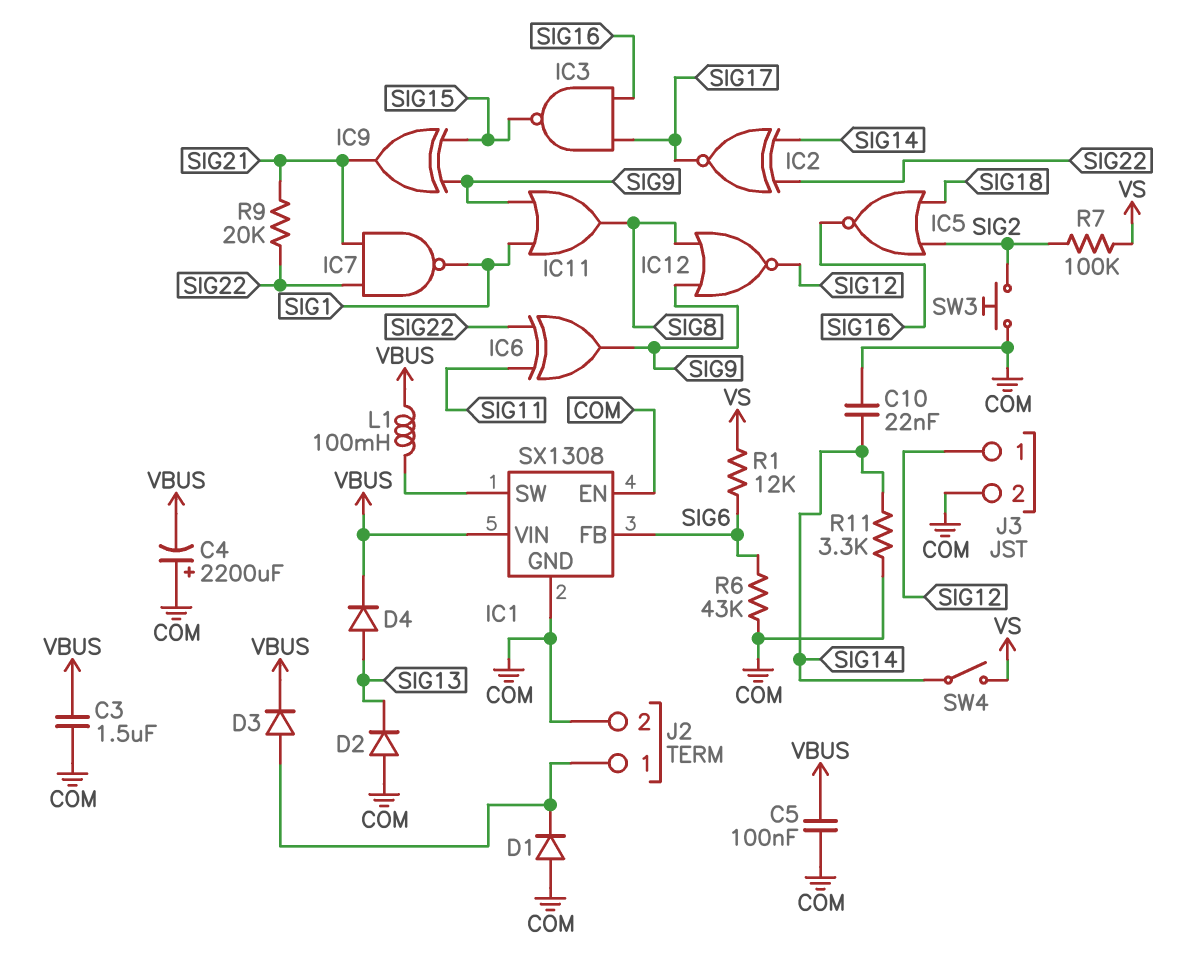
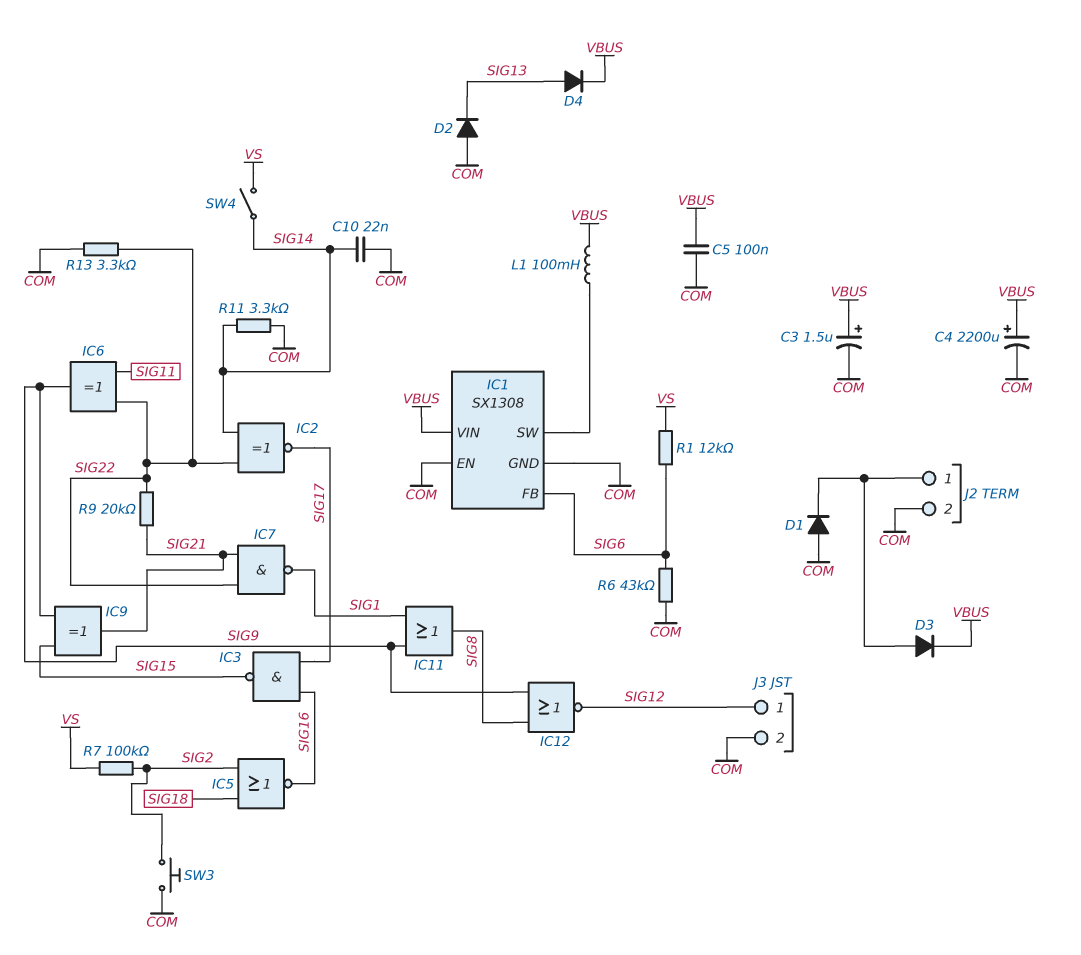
C3: 1.5uF (COM, VBUS) -> 1.5uF (plus VBUS, minus COM)
C4: 2200uF (plus COM, minus VBUS) -> 2200uF (plus VBUS, minus COM)
R13: none -> 3.3k (COM, SIG22)

